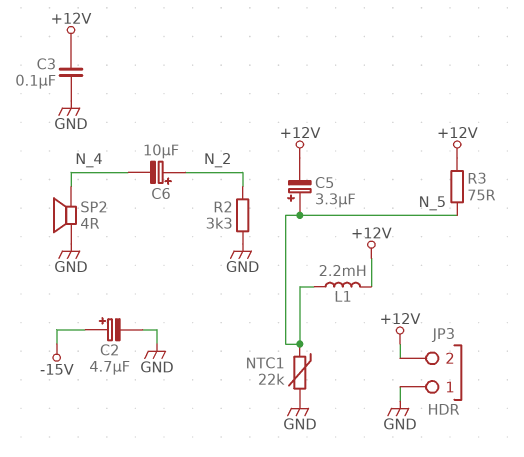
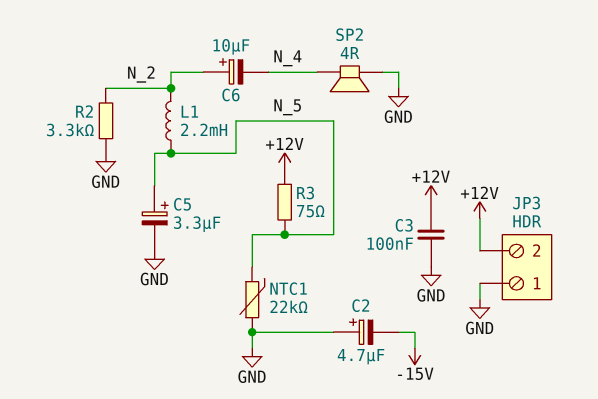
C2: 4.7uF (plus -15V, minus GND) -> 4.7uF (plus GND, minus -15V)
C5: 3.3uF (plus N_5, minus +12V) -> 3.3uF (plus N_5, minus GND)
L1: 2.2mH (+12V, N_5) -> 2.2mH (N_2, N_5)

